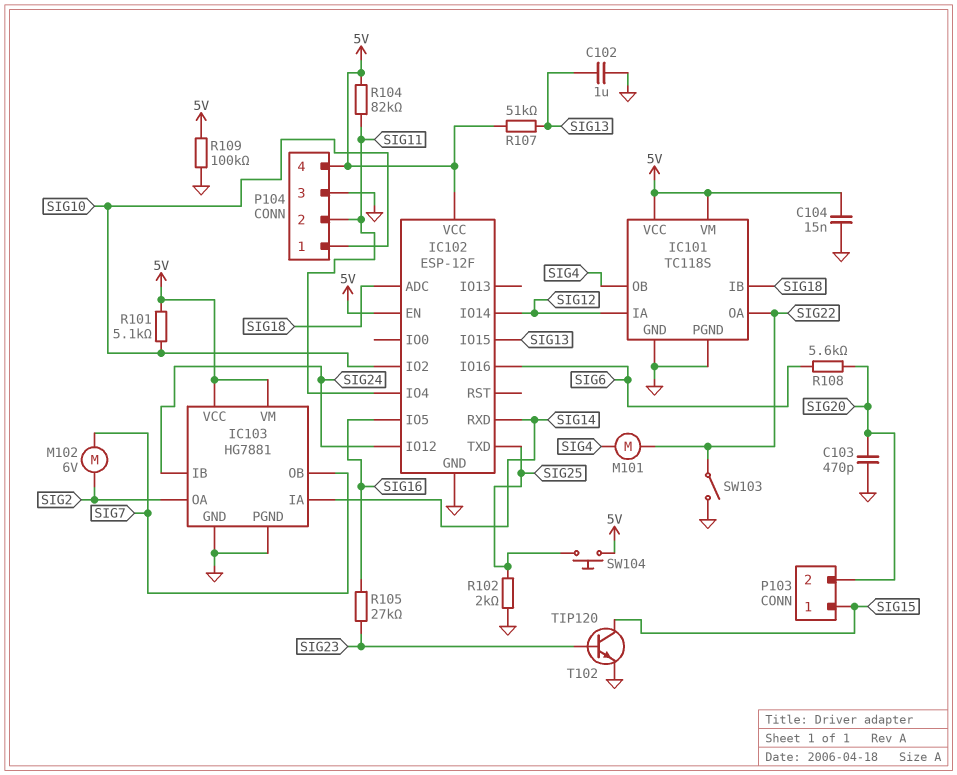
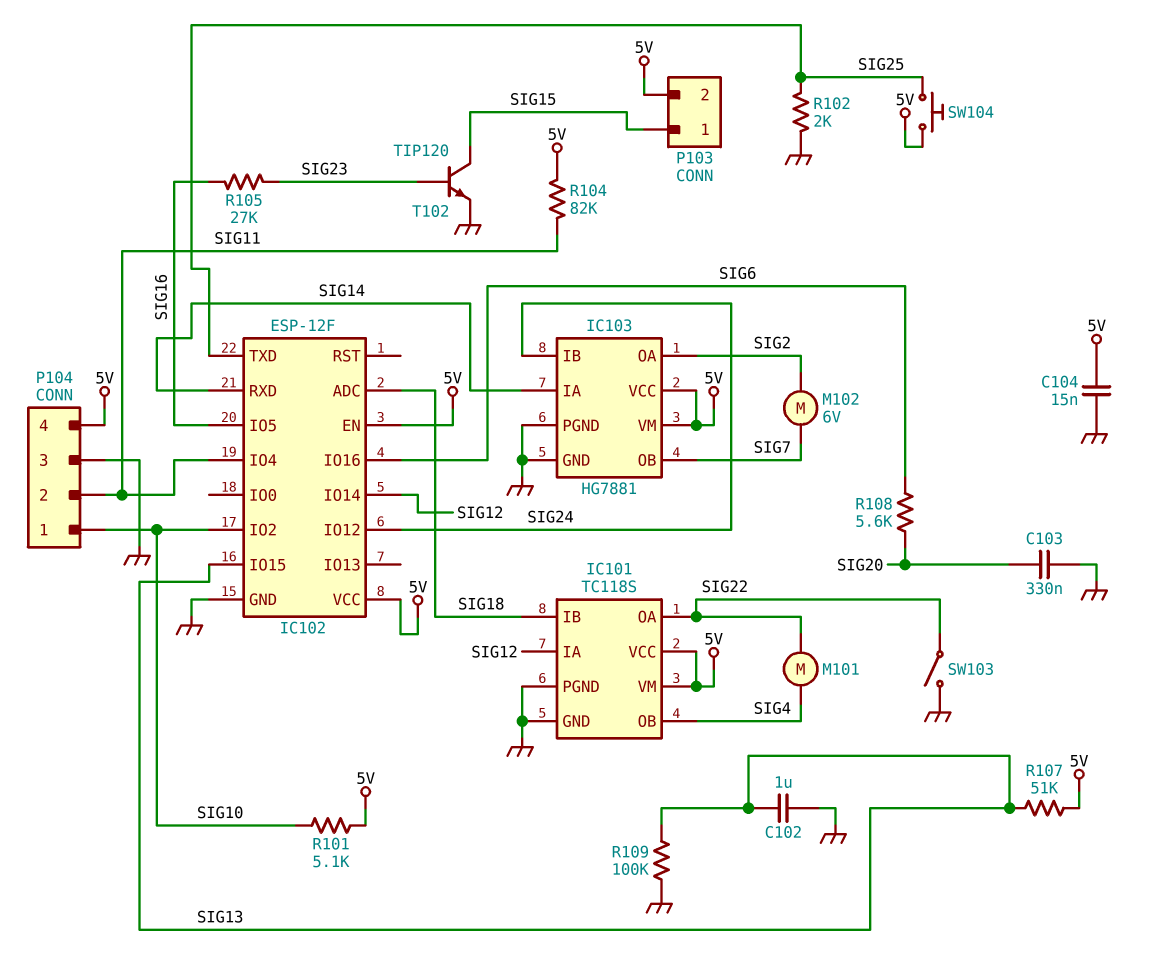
C103: 470pF (GND, SIG20) -> 330nF (GND, SIG20)
P103 pin 2: SIG20 -> 5V
R109: 100k (5V, GND) -> 100k (GND, SIG13)

